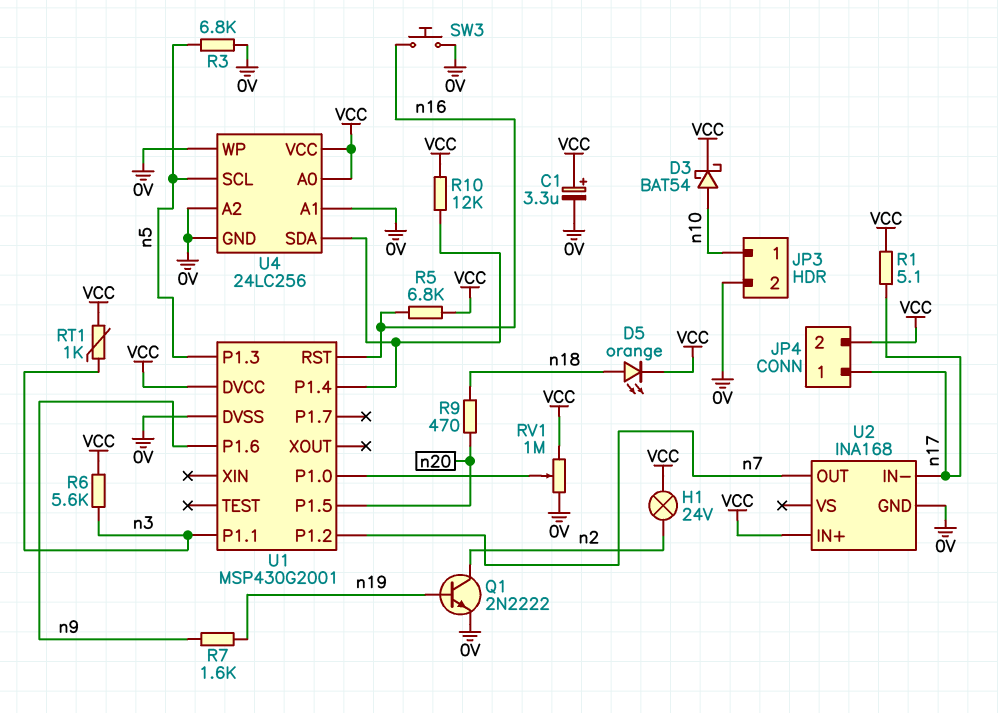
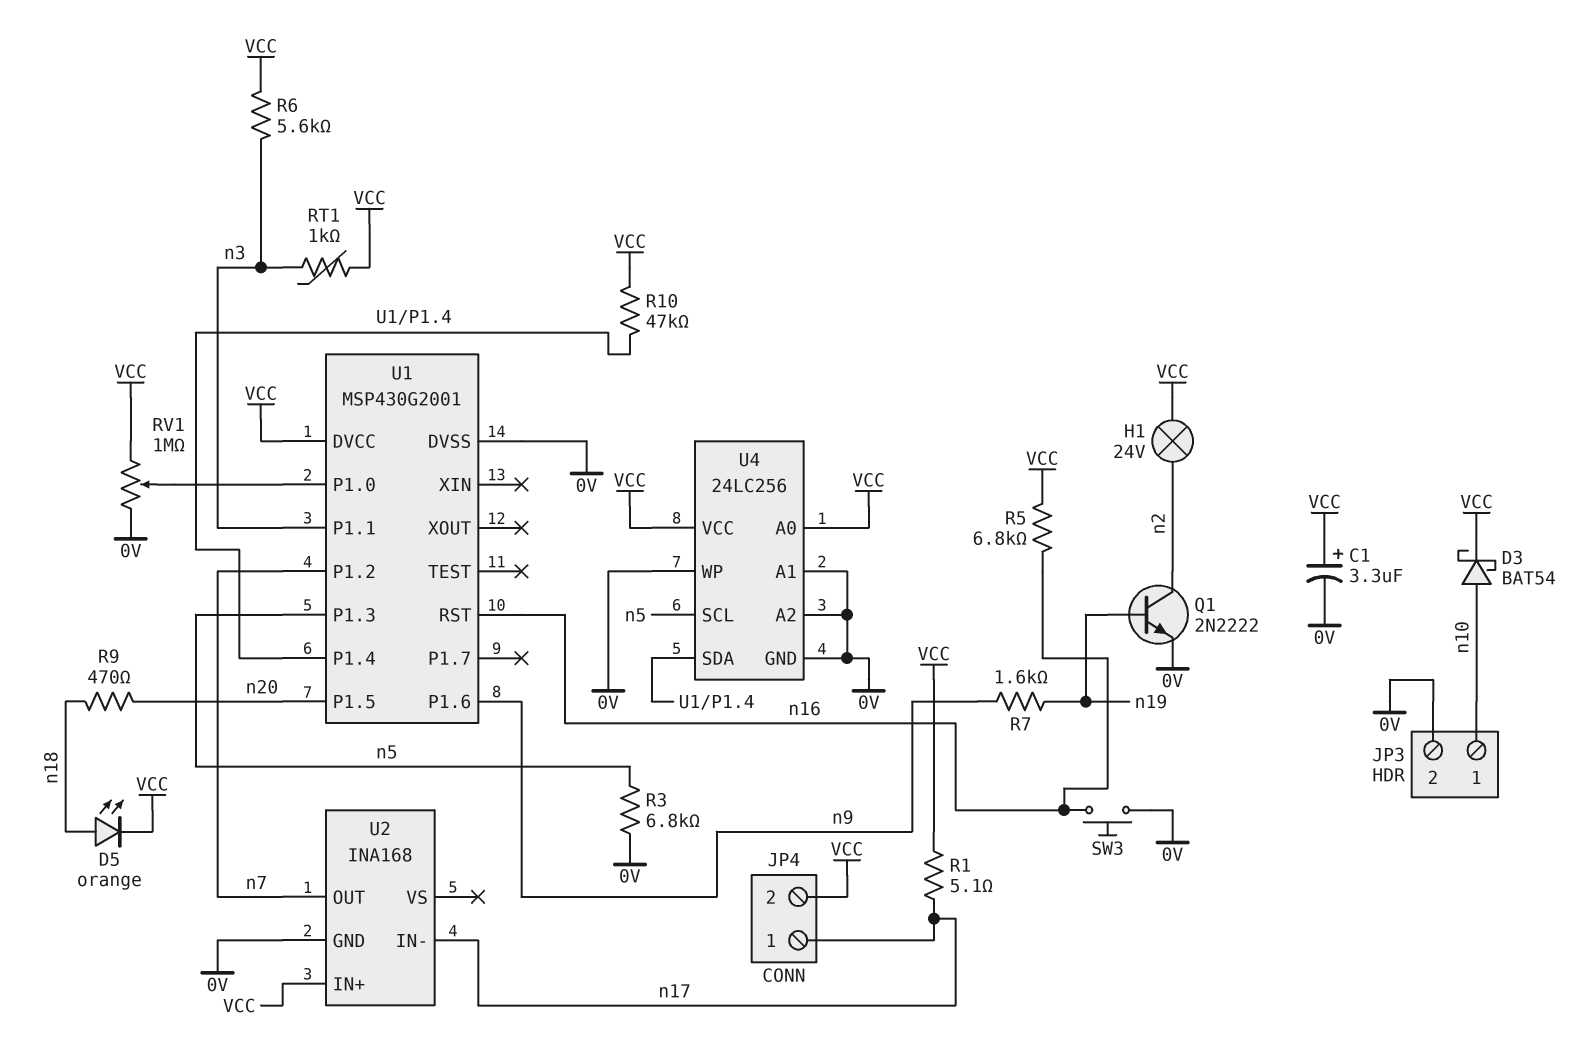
R10: 12k (U1/P1.4, VCC) -> 47k (U1/P1.4, VCC)

